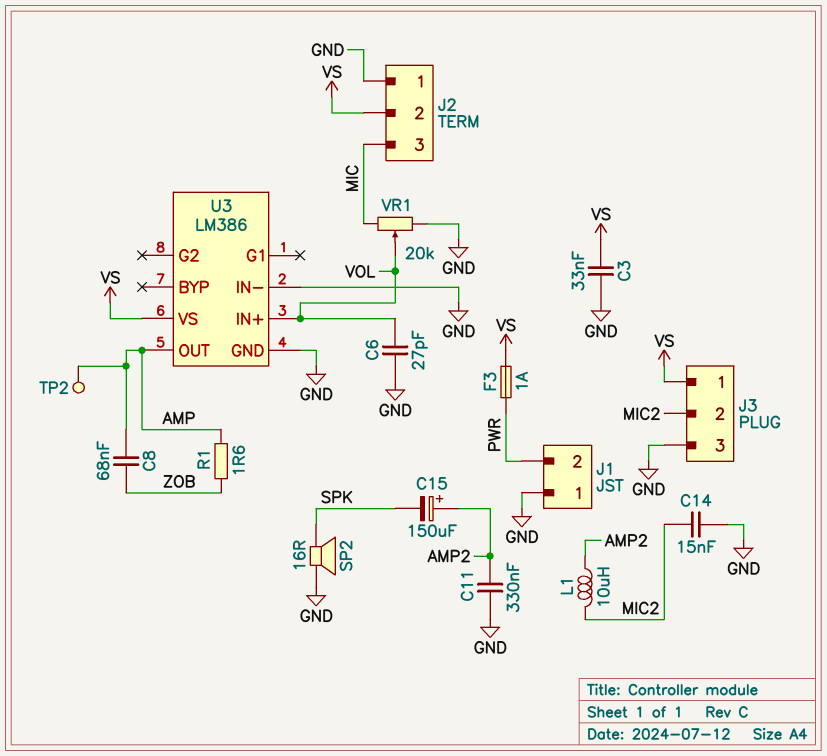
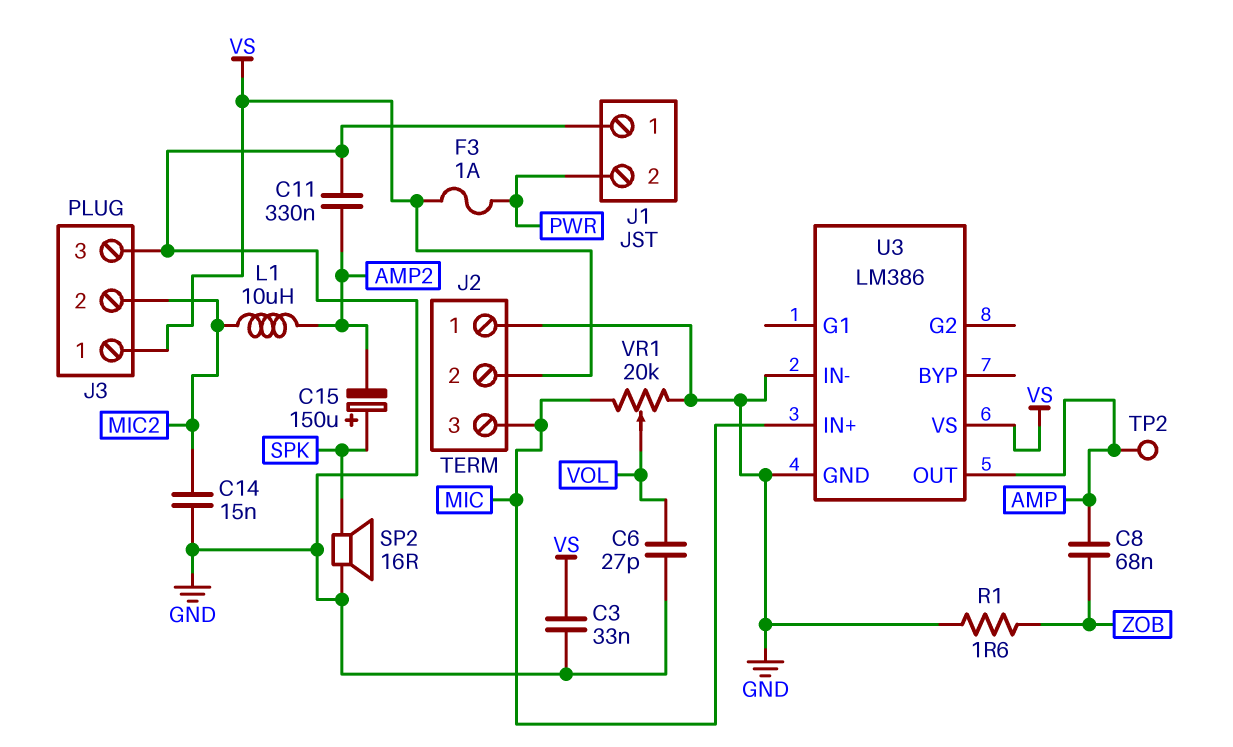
C15: 150uF (plus AMP2, minus SPK) -> 150uF (plus SPK, minus AMP2)
R1: 1.6 (AMP, ZOB) -> 1.6 (GND, ZOB)
U3 pin IN+: VOL -> MIC

